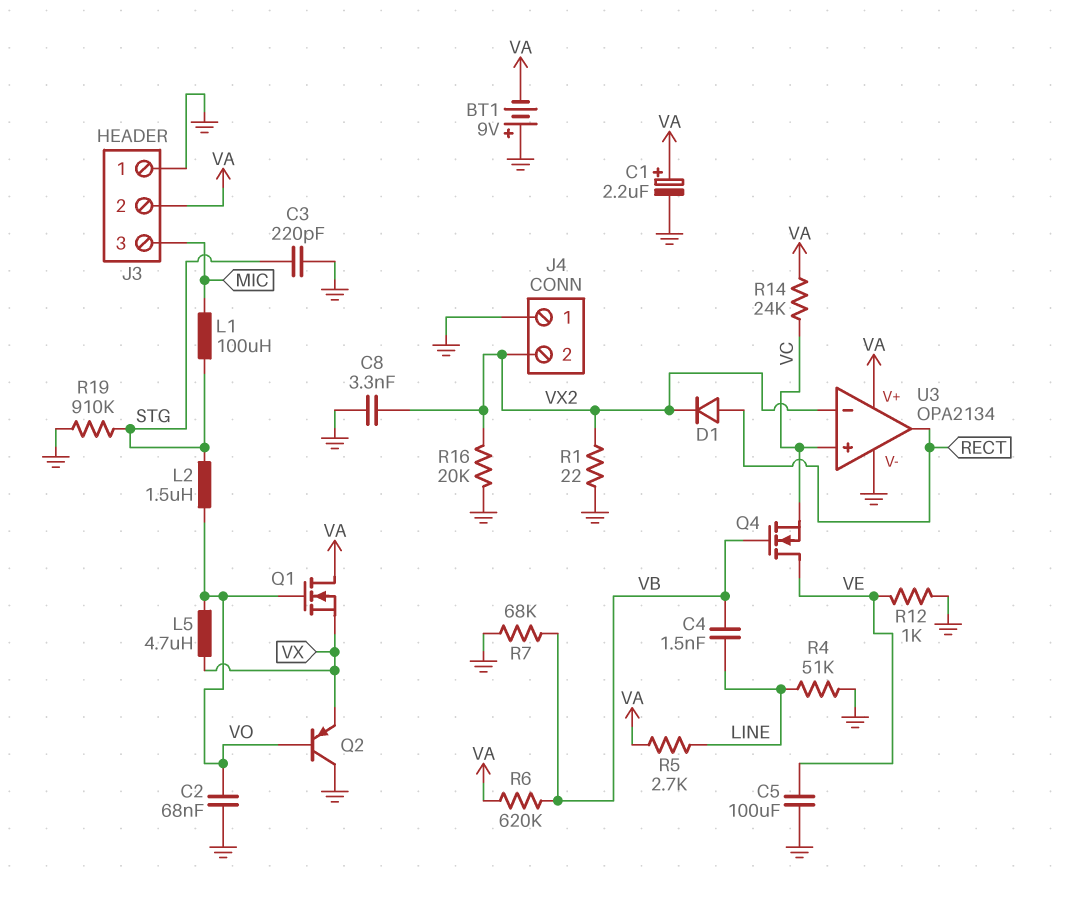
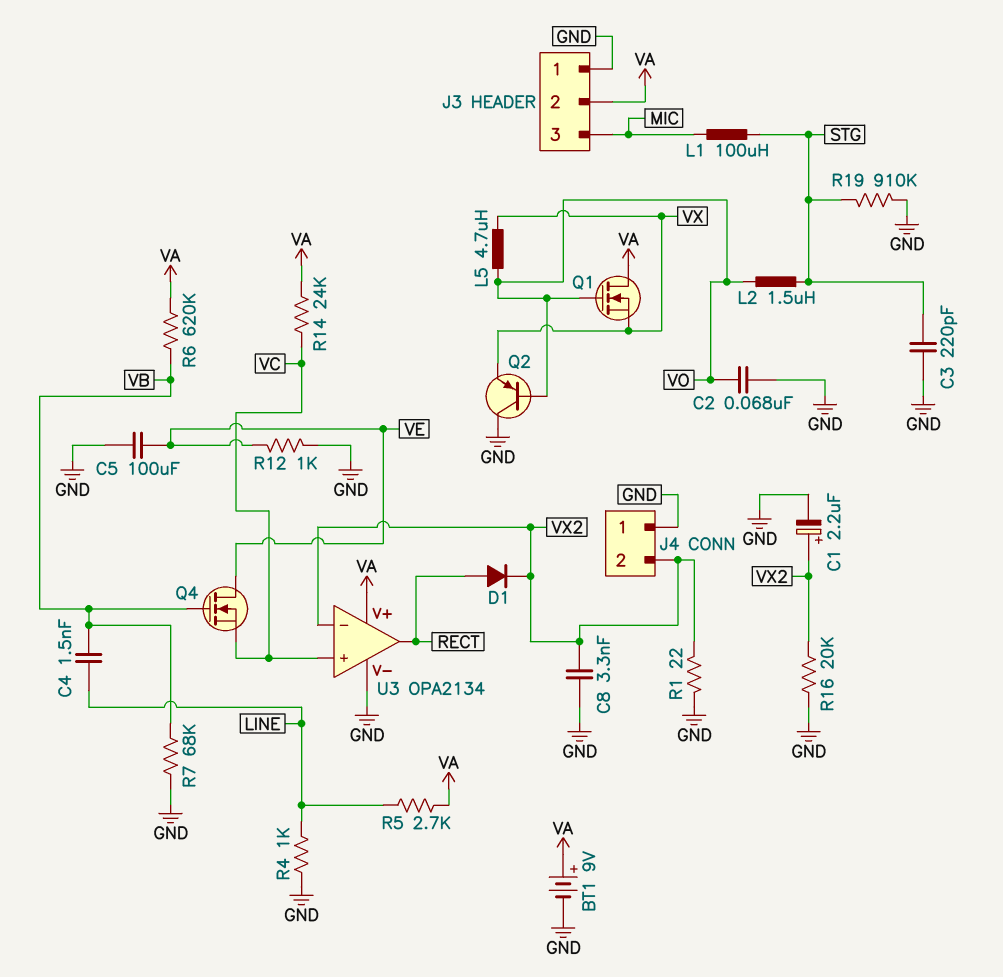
BT1: 9V (plus GND, minus VA) -> 9V (plus VA, minus GND)
C1: 2.2uF (plus VA, minus GND) -> 2.2uF (plus VX2, minus GND)
R4: 51k (GND, LINE) -> 1k (GND, LINE)

